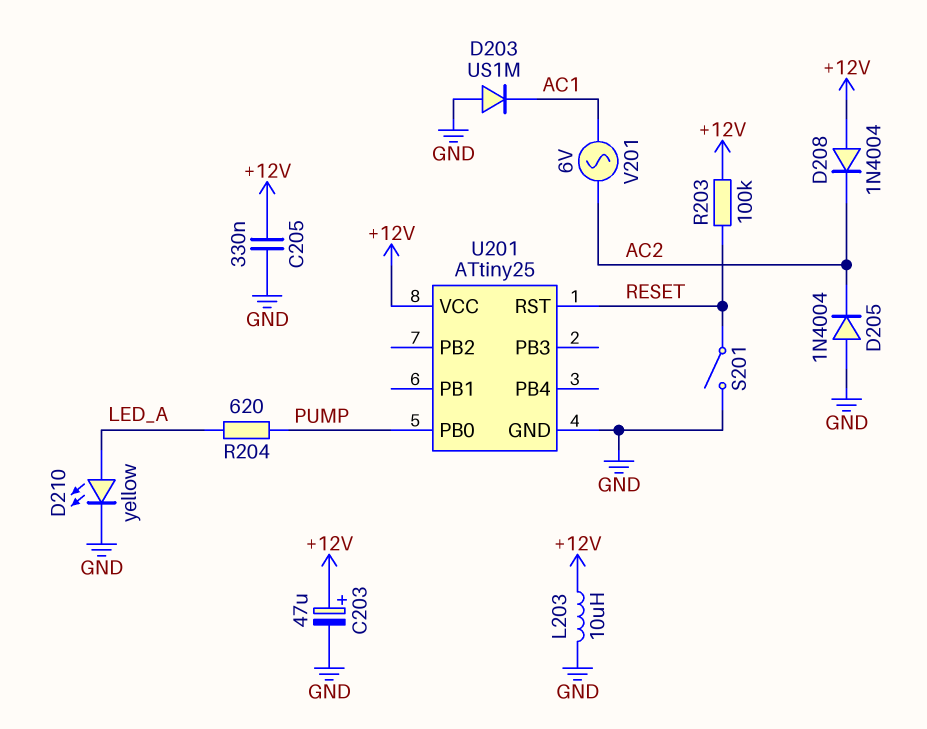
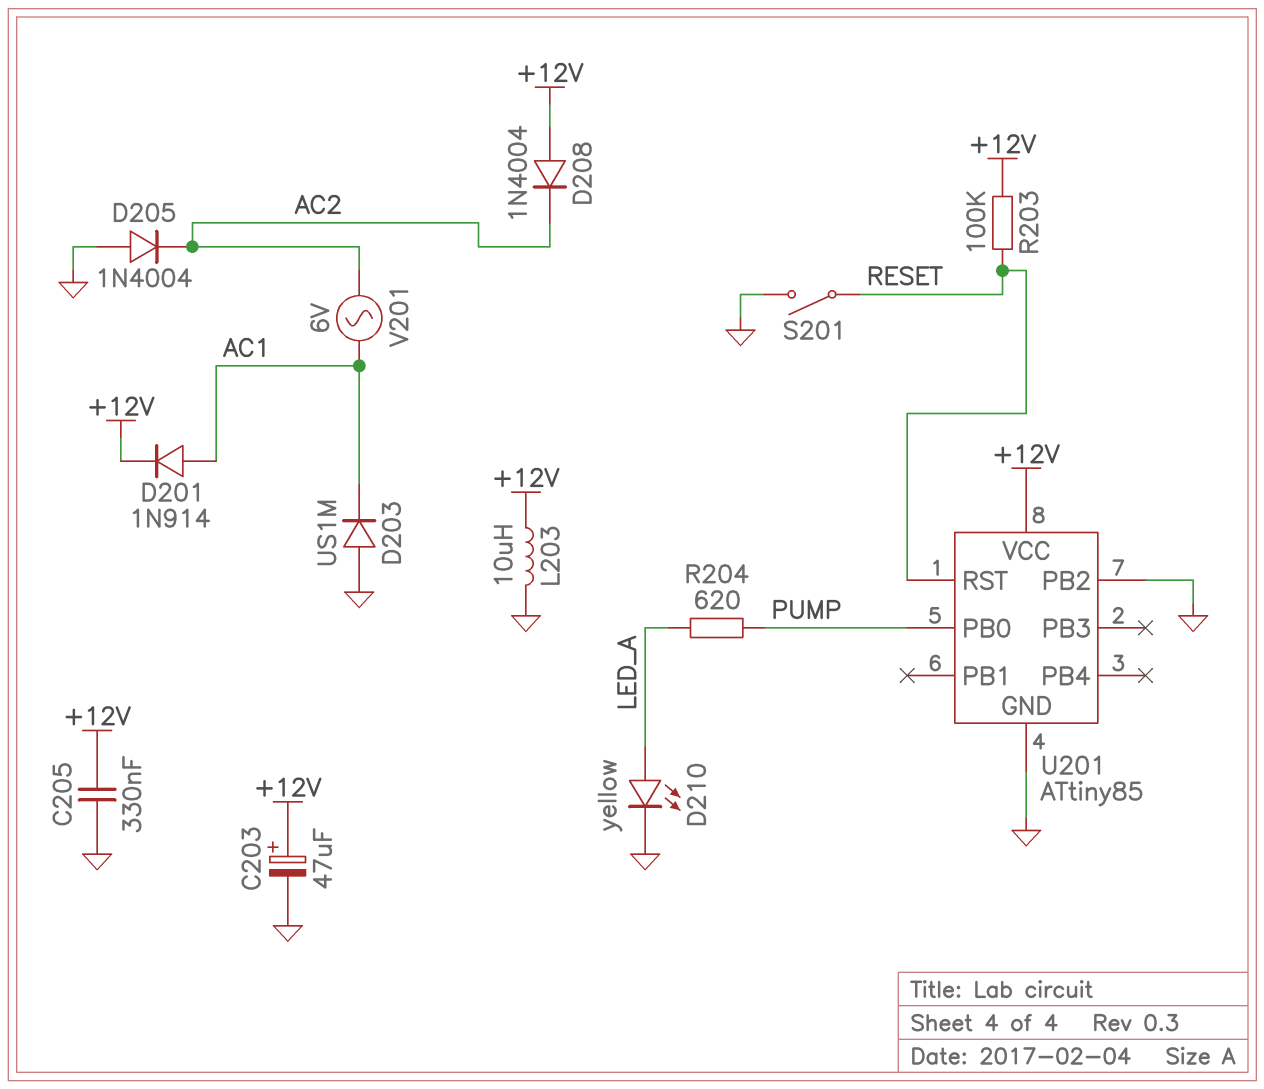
D201: none -> diode 1N914 (A AC1, K +12V)
U201: ATtiny25 -> ATtiny85
U201 pin PB2: none -> GND

